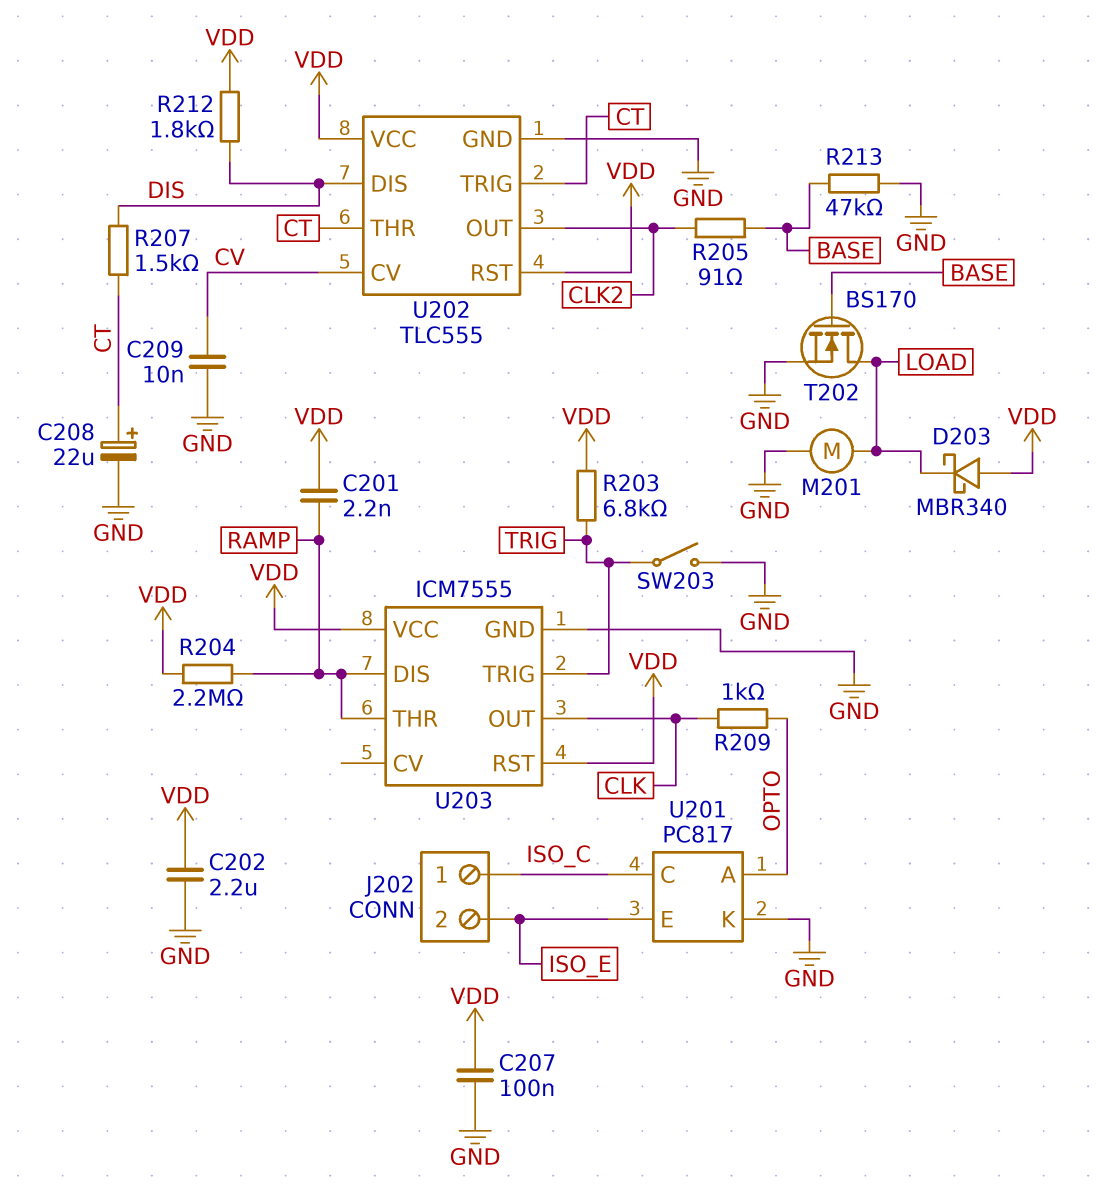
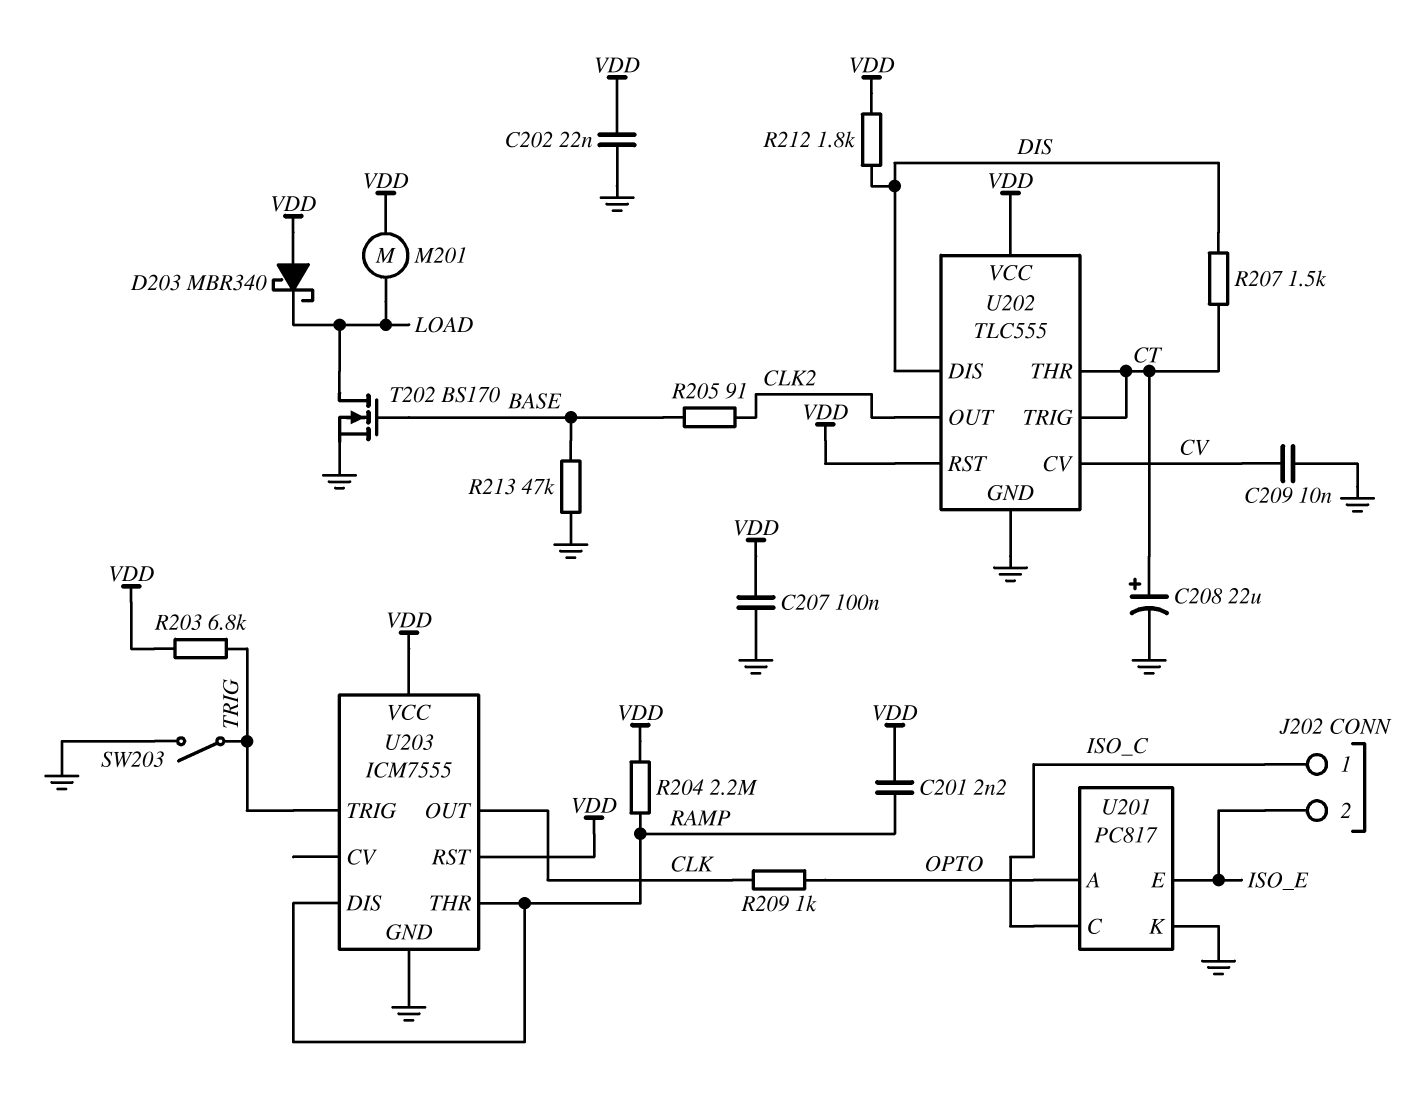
C202: 2.2uF (GND, VDD) -> 22nF (GND, VDD)
M201: motor (GND, LOAD) -> motor (LOAD, VDD)

